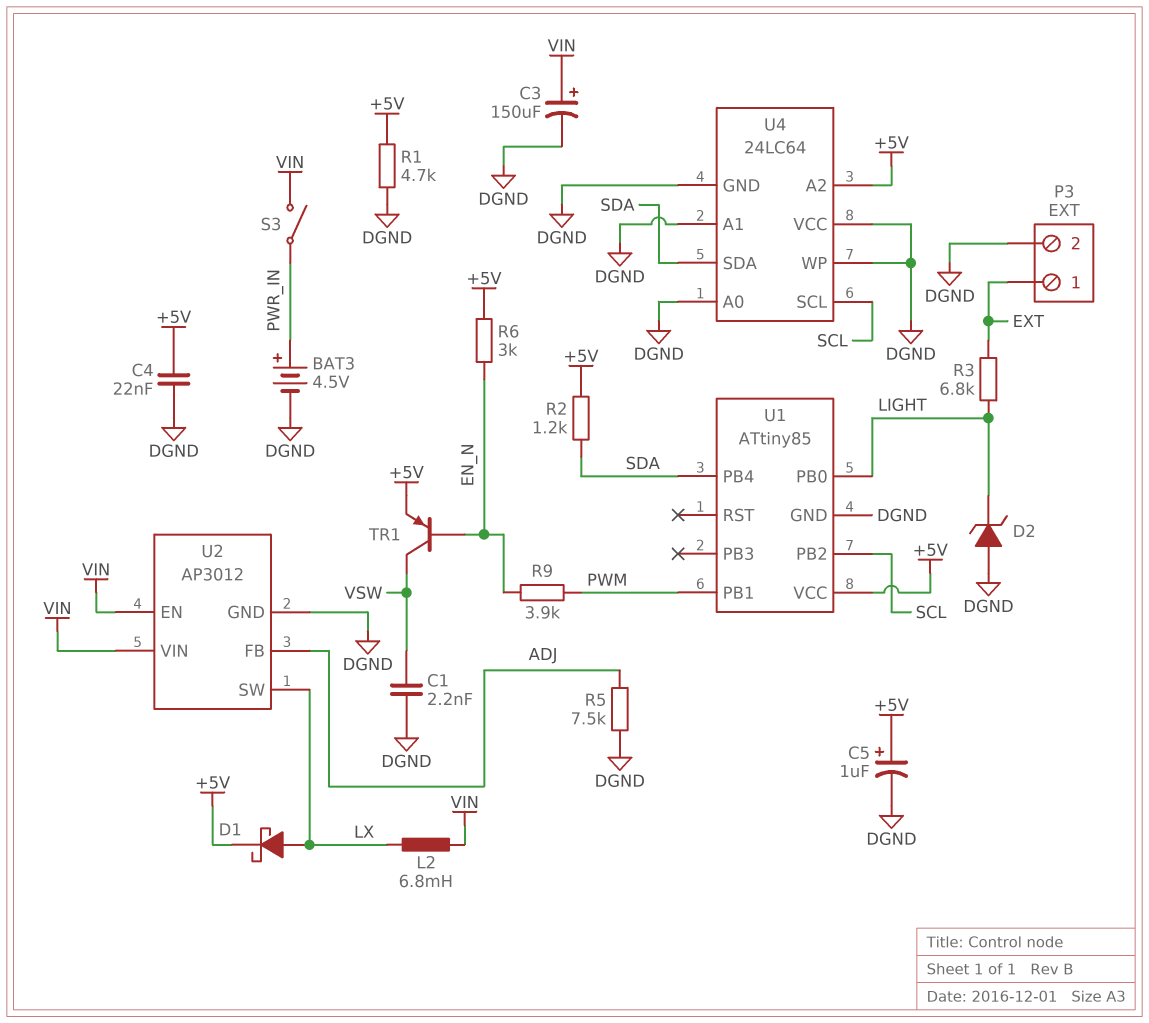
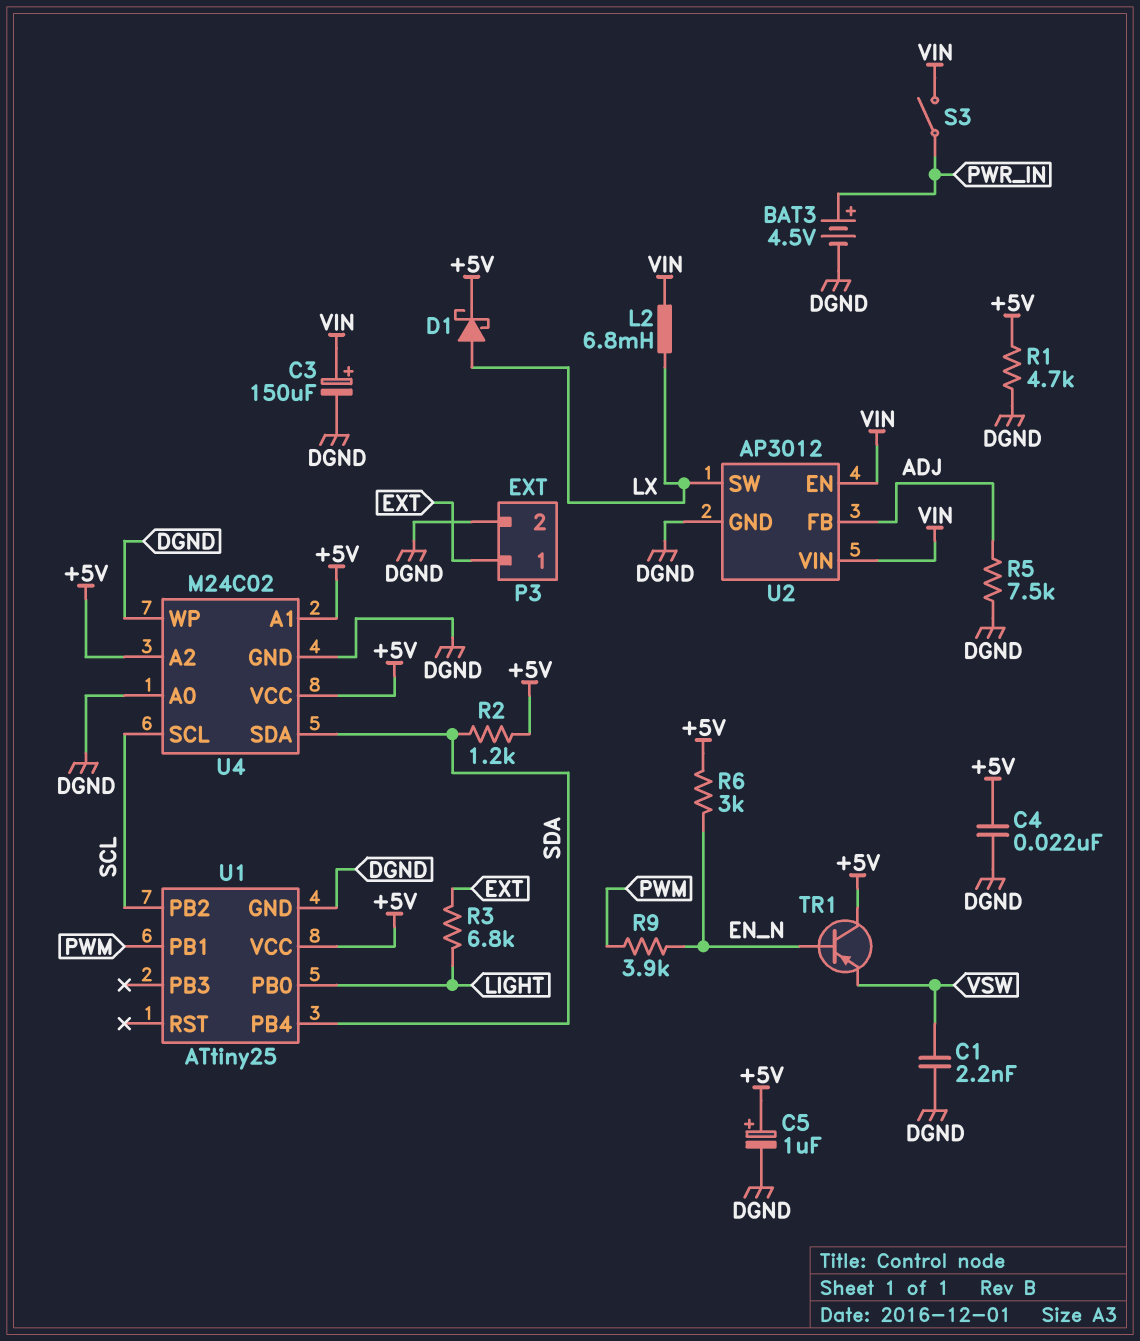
D2: zener (A DGND, K LIGHT) -> none
TR1: PNP (B EN_N, C VSW, E +5V) -> PNP (B EN_N, C +5V, E VSW)
U1: ATtiny85 -> ATtiny25
U4: 24LC64 -> M24C02
U4 pin A1: DGND -> +5V
U4 pin VCC: DGND -> +5V

